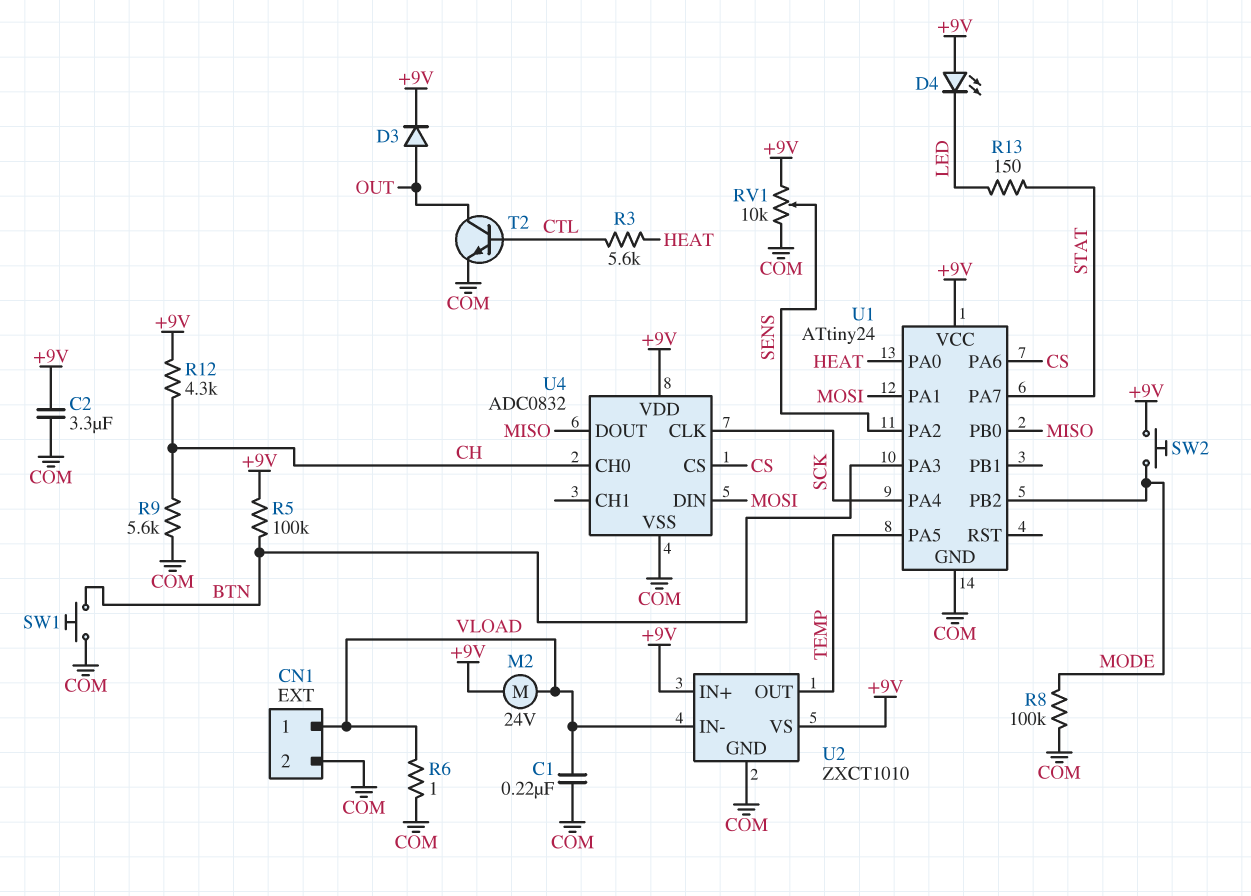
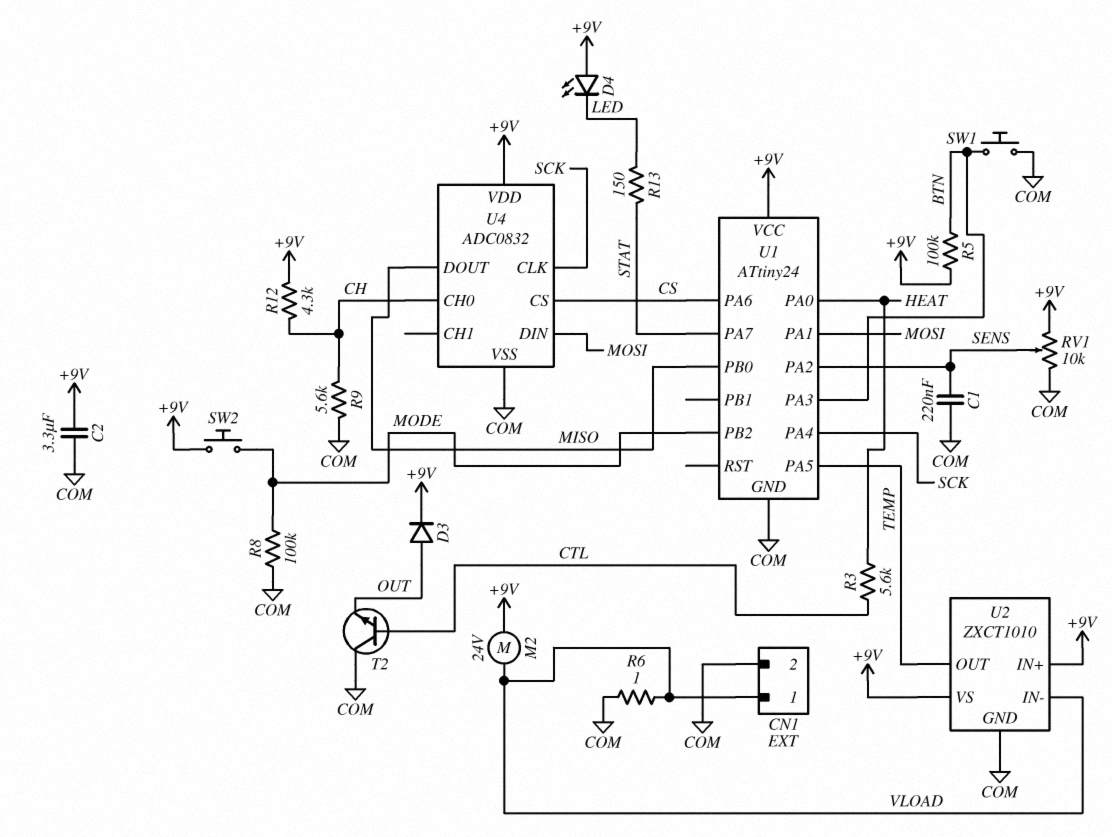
C1: 220nF (COM, VLOAD) -> 220nF (COM, SENS)
T2: NPN (B CTL, C OUT, E COM) -> NPN (B CTL, C COM, E OUT)

